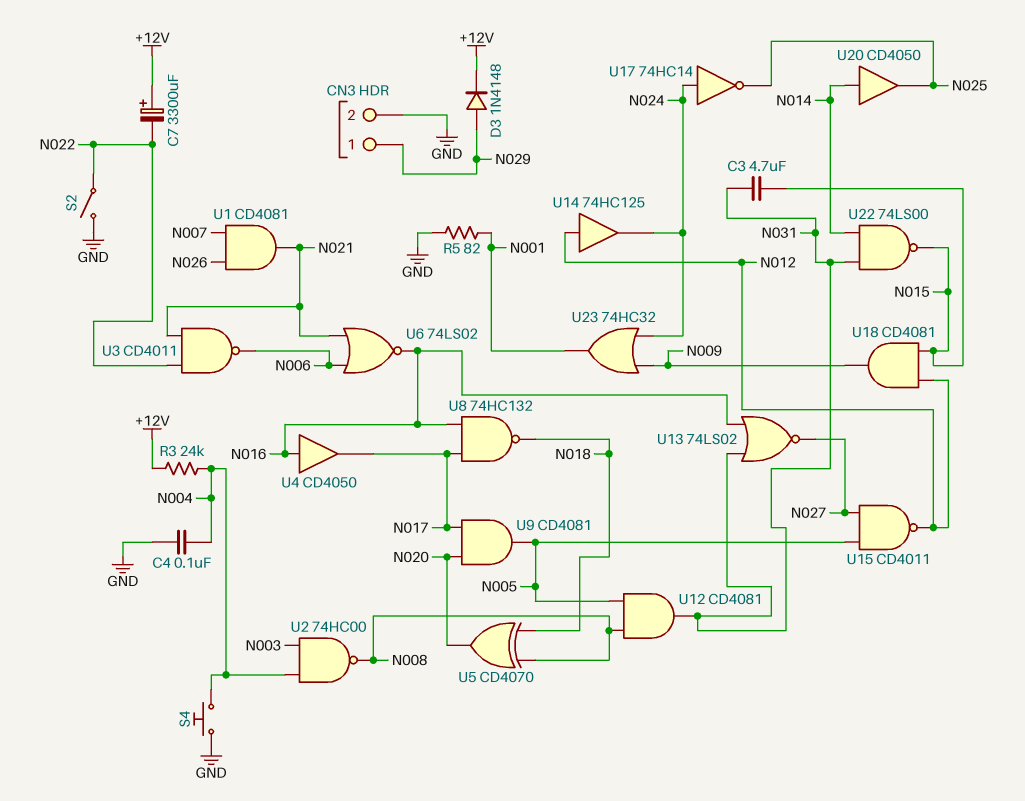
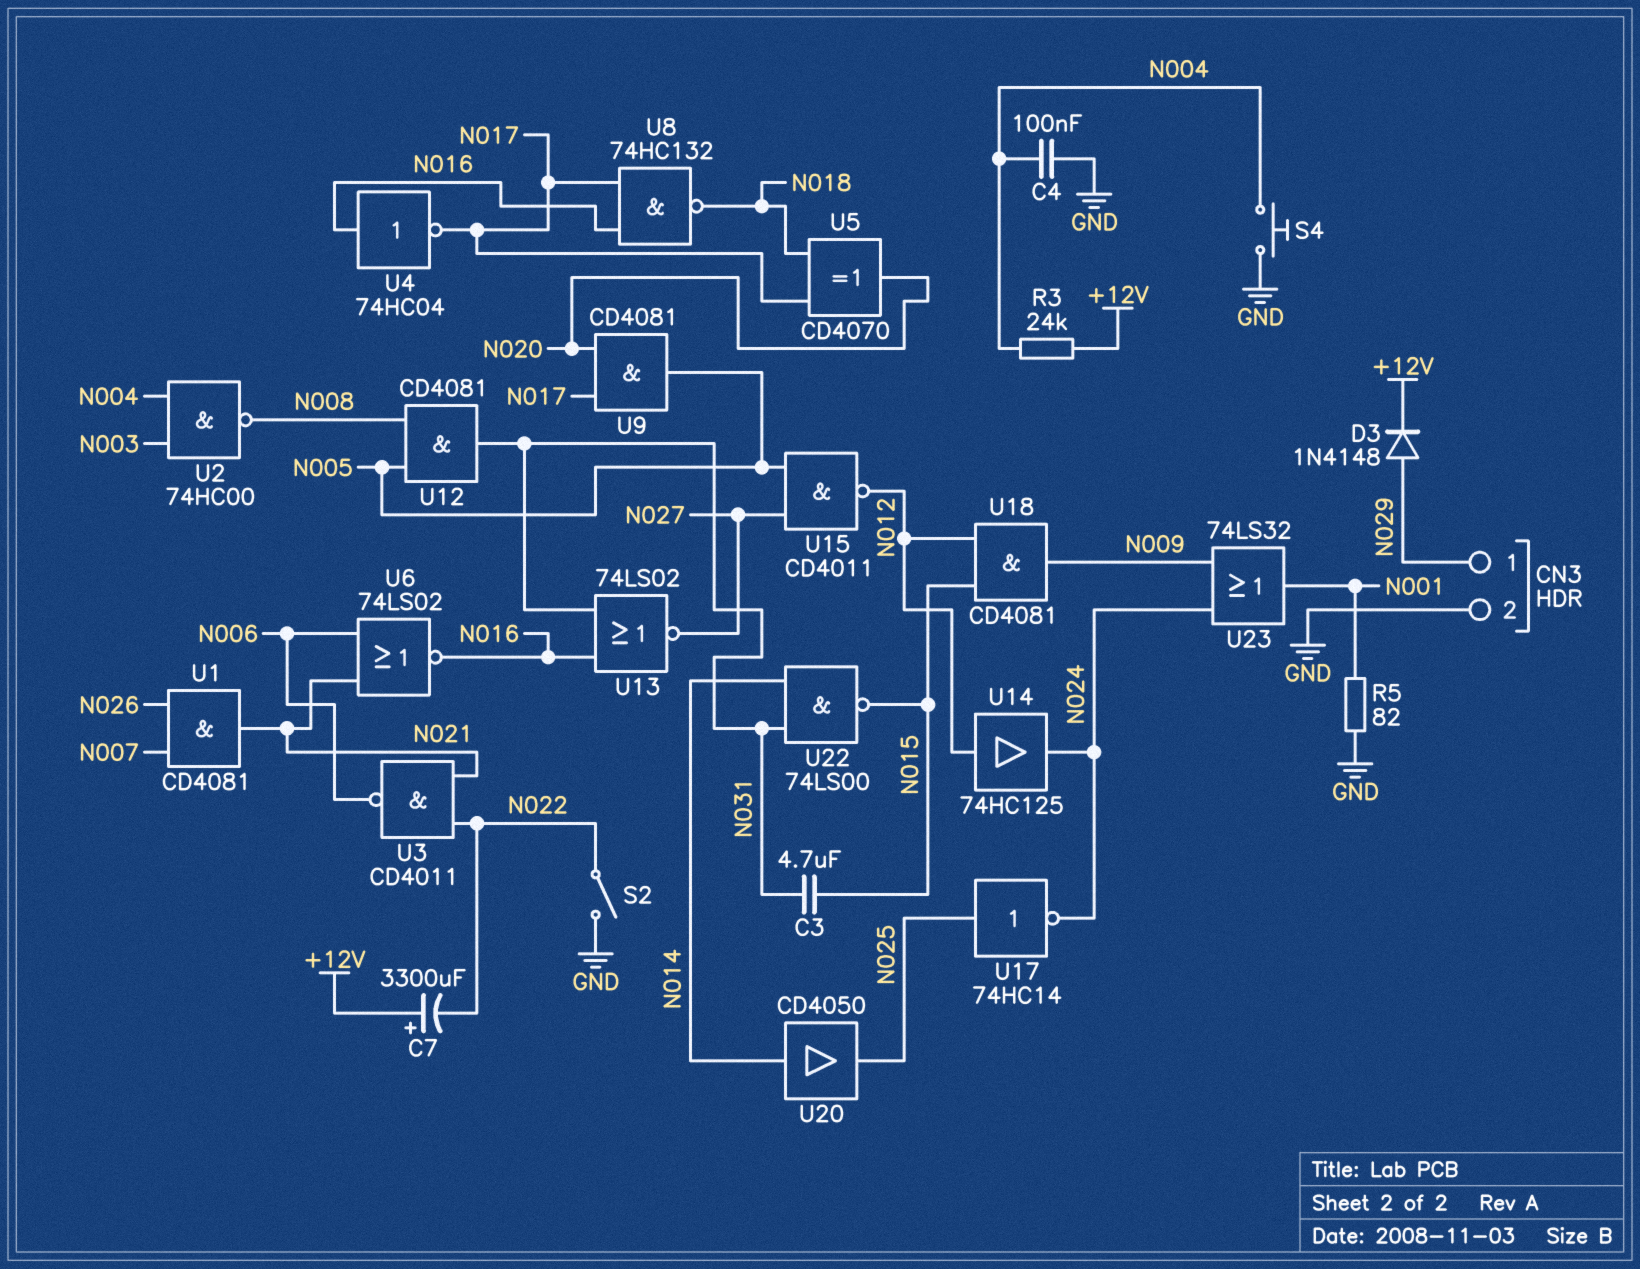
U4: buffer CD4050 (in N016, out N017) -> NOT 74HC04 (in N016, out N017)
U5: XOR CD4070 (in N008, in N018, out N020) -> XOR CD4070 (in N017, in N018, out N020)
U17: NOT 74HC14 (in N024, out N025) -> NOT 74HC14 (in N025, out N024)
U23: OR 74HC32 (in N009, in N024, out N001) -> OR 74LS32 (in N009, in N024, out N001)

